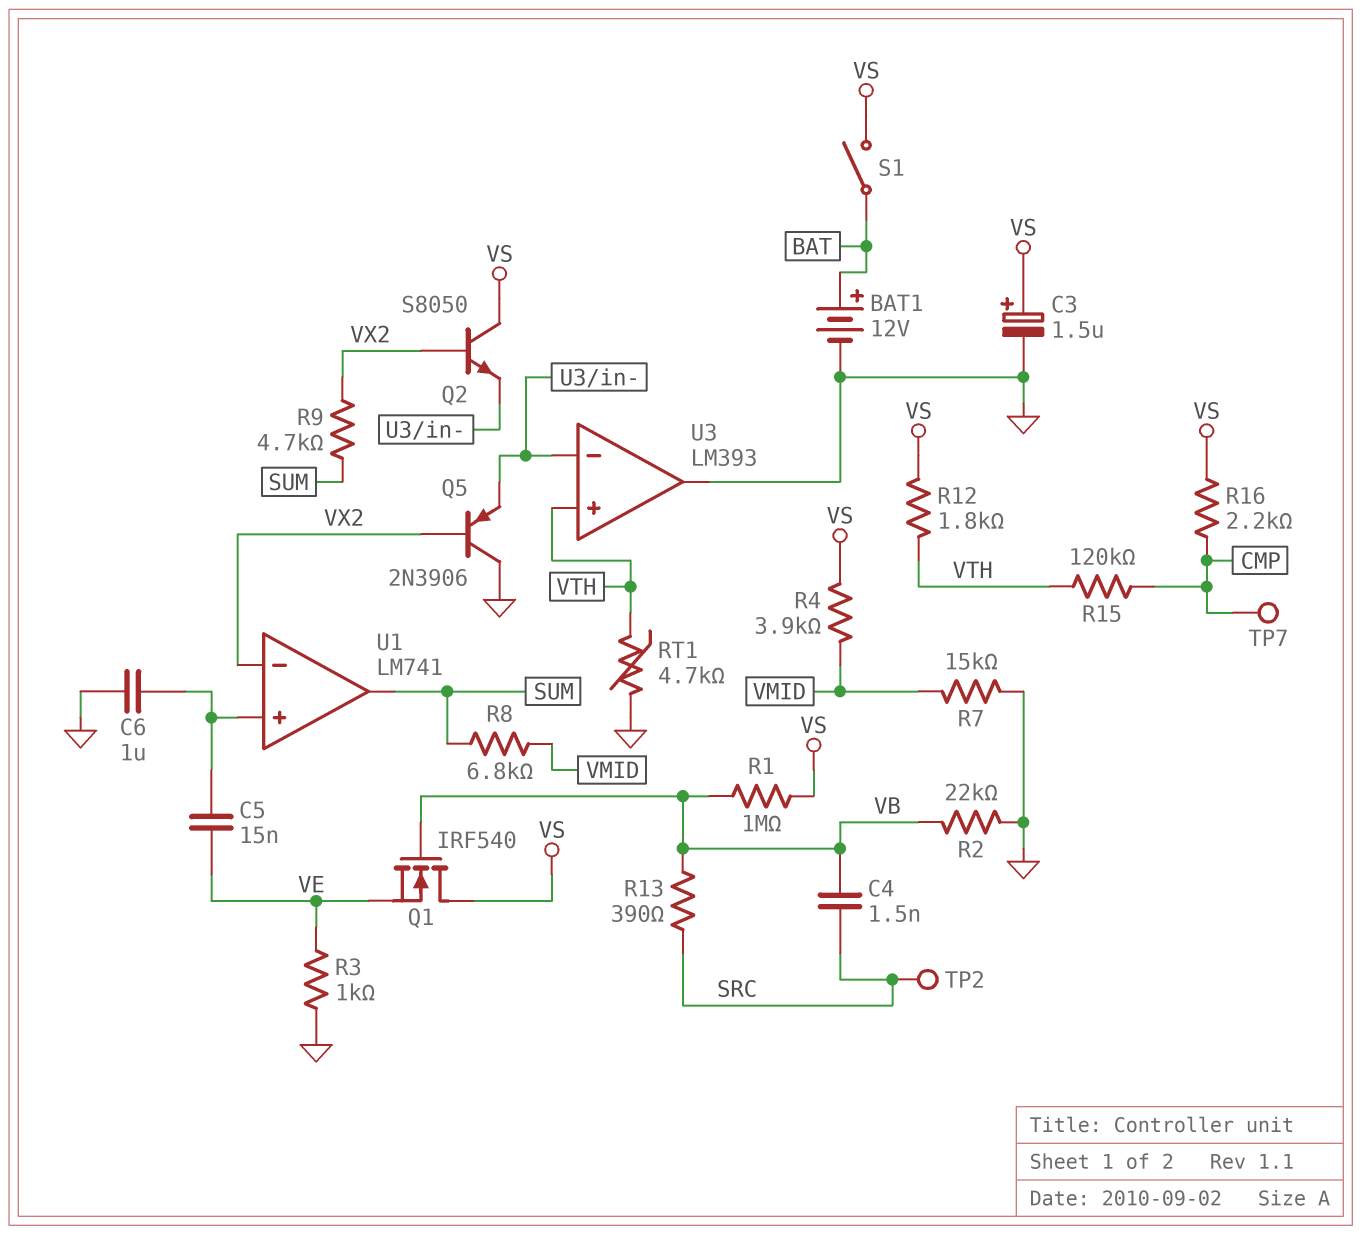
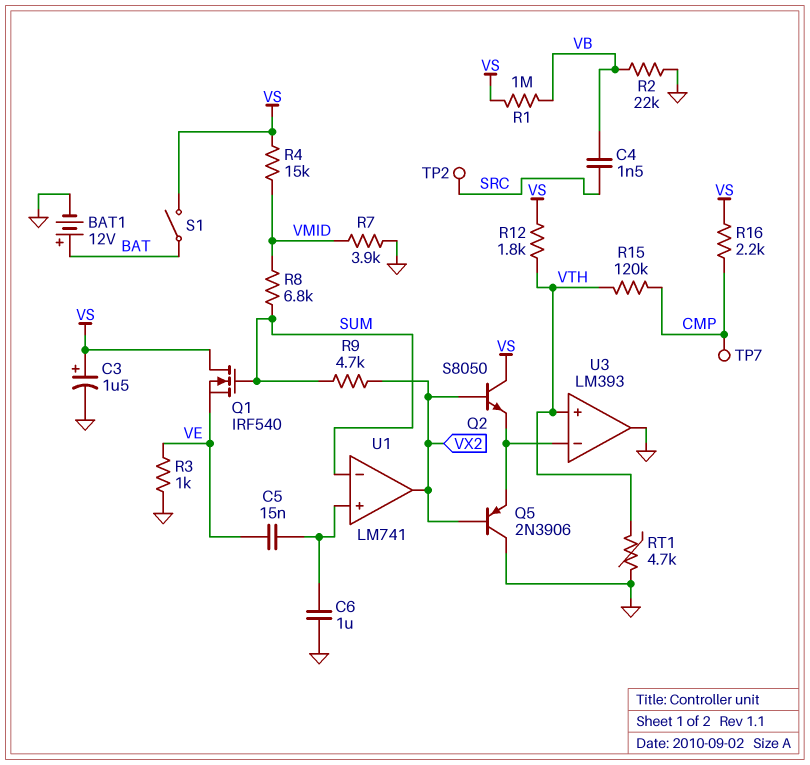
Q1: NMOS IRF540 (G VB, D VS, S VE) -> NMOS IRF540 (G SUM, D VS, S VE)
R4: 3.9k (VMID, VS) -> 15k (VMID, VS)
R7: 15k (GND, VMID) -> 3.9k (GND, VMID)
R13: 390 (SRC, VB) -> none
U1 pin in-: VX2 -> SUM
U1 pin out: SUM -> VX2

